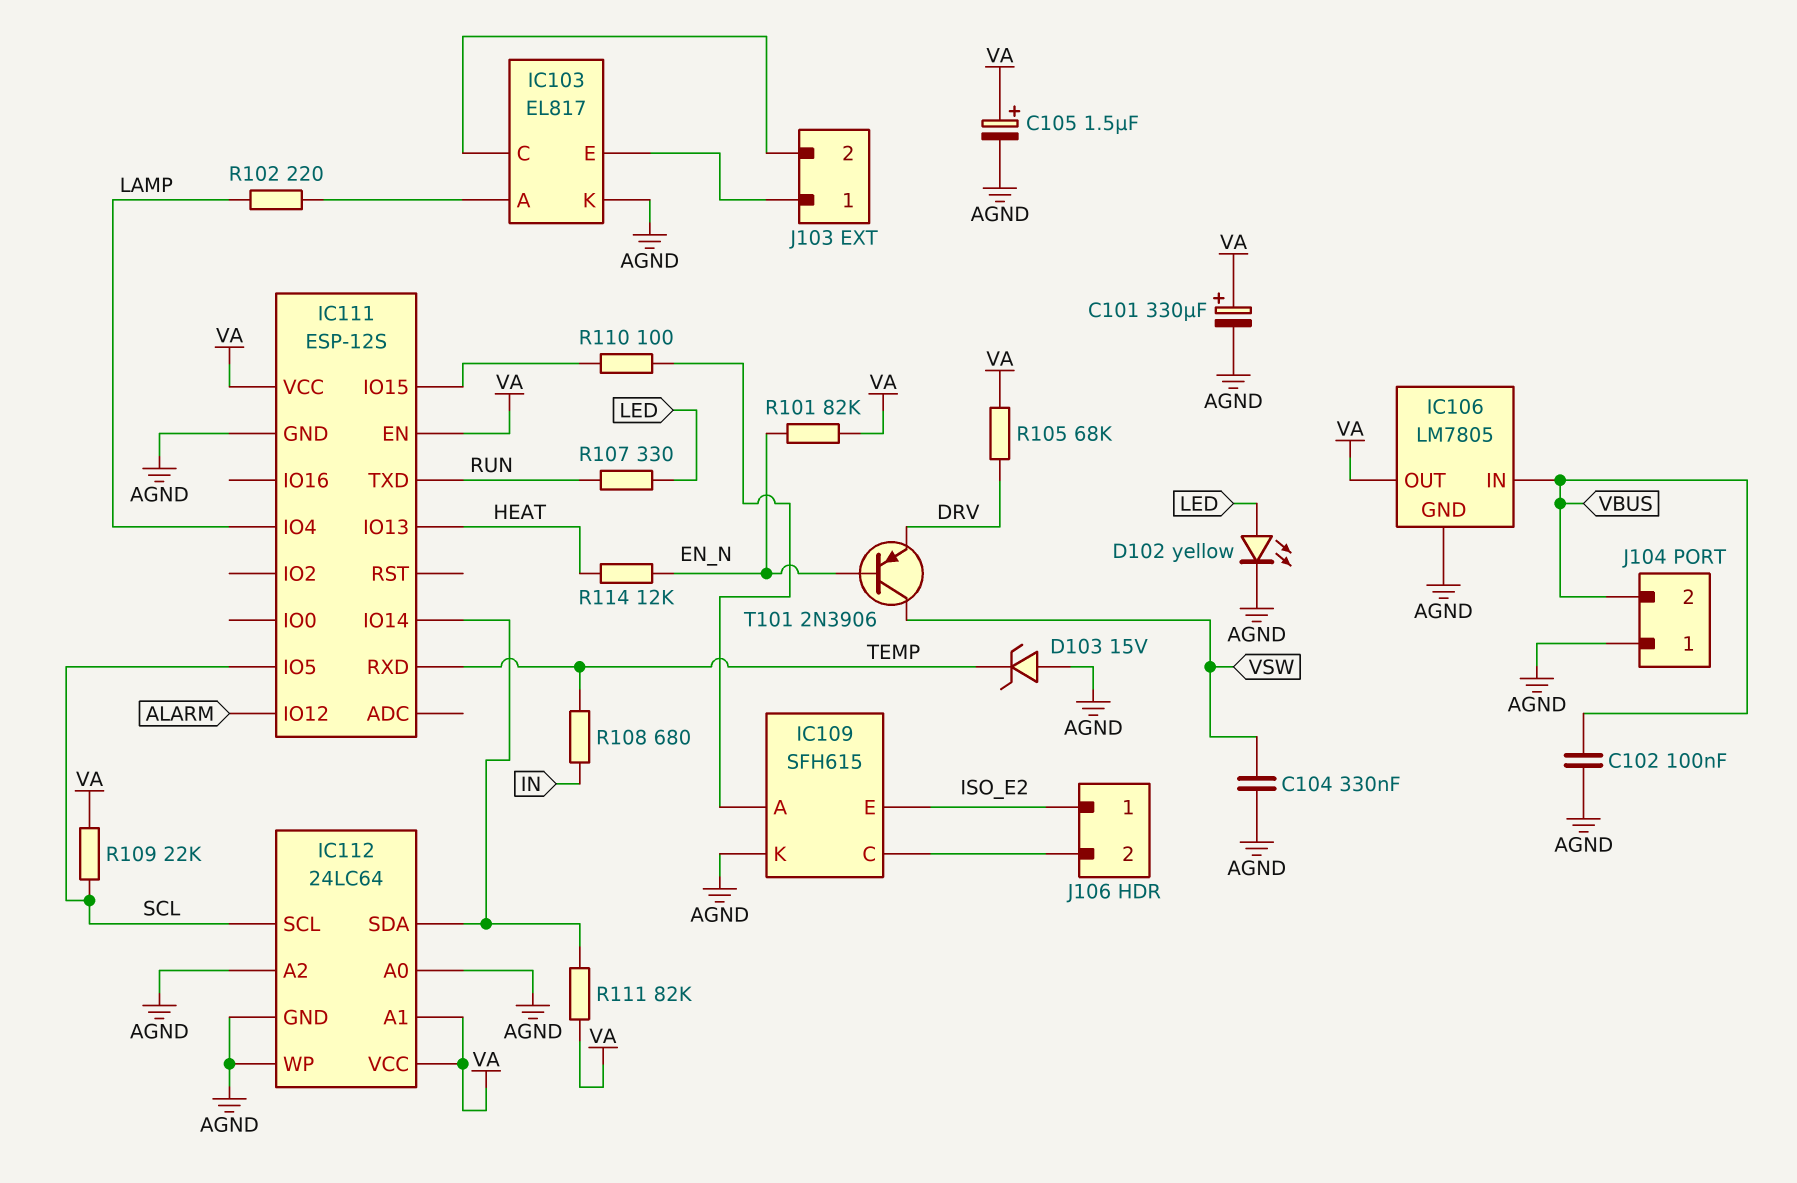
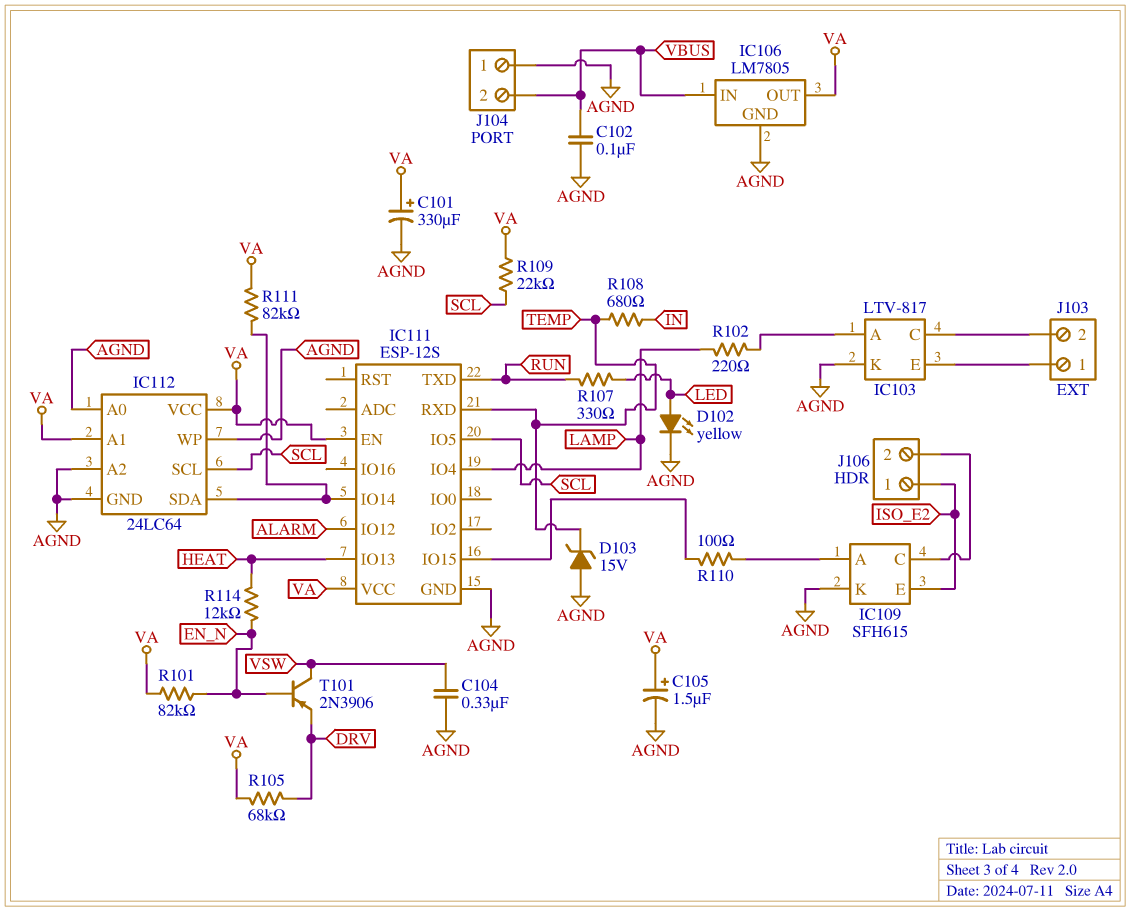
IC103: EL817 -> LTV-817

